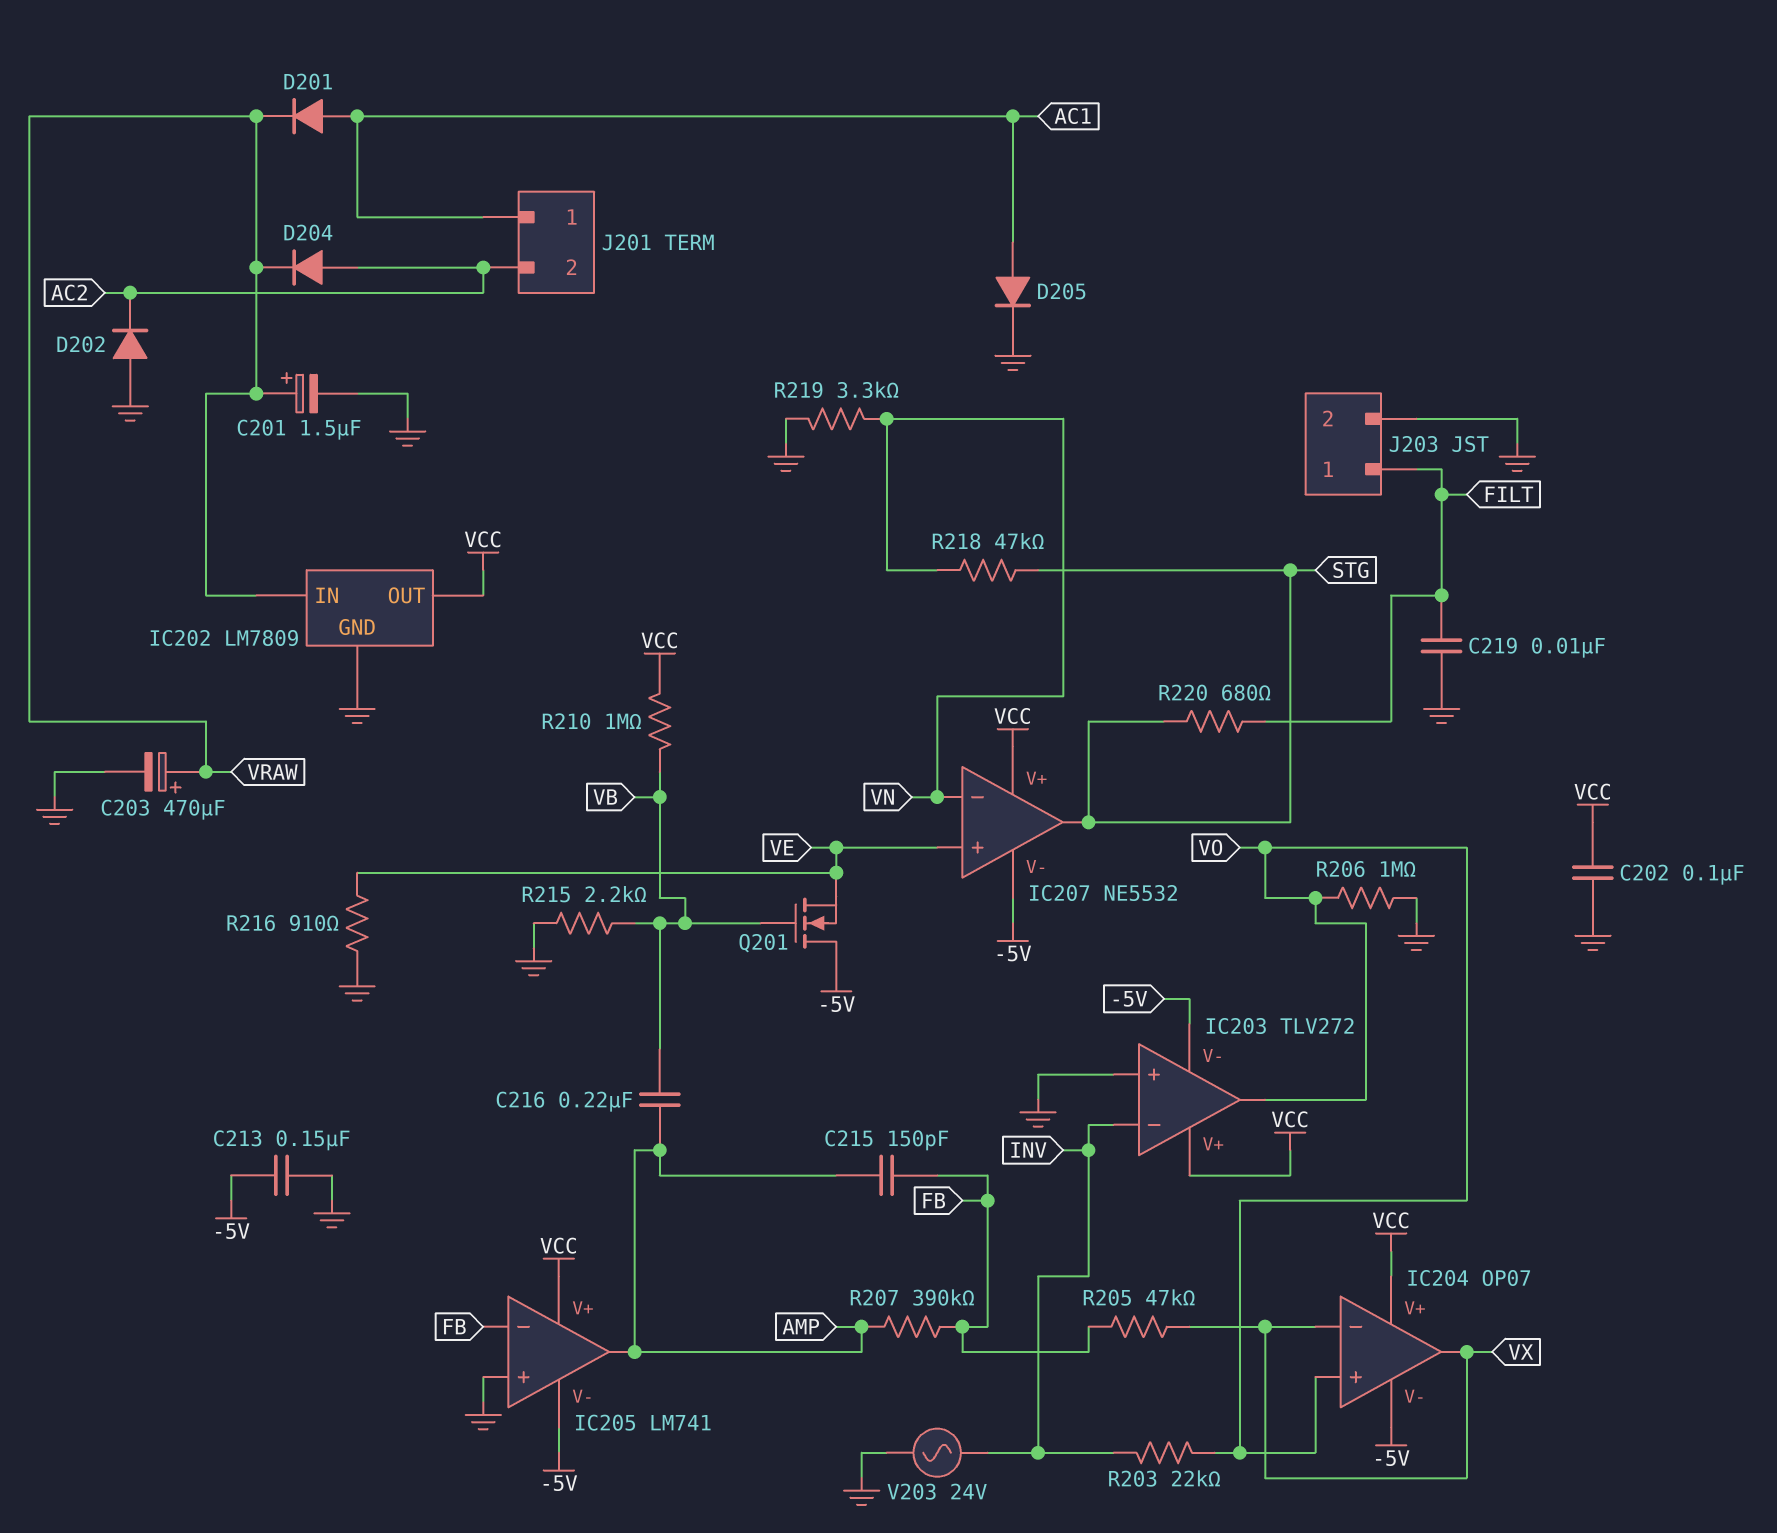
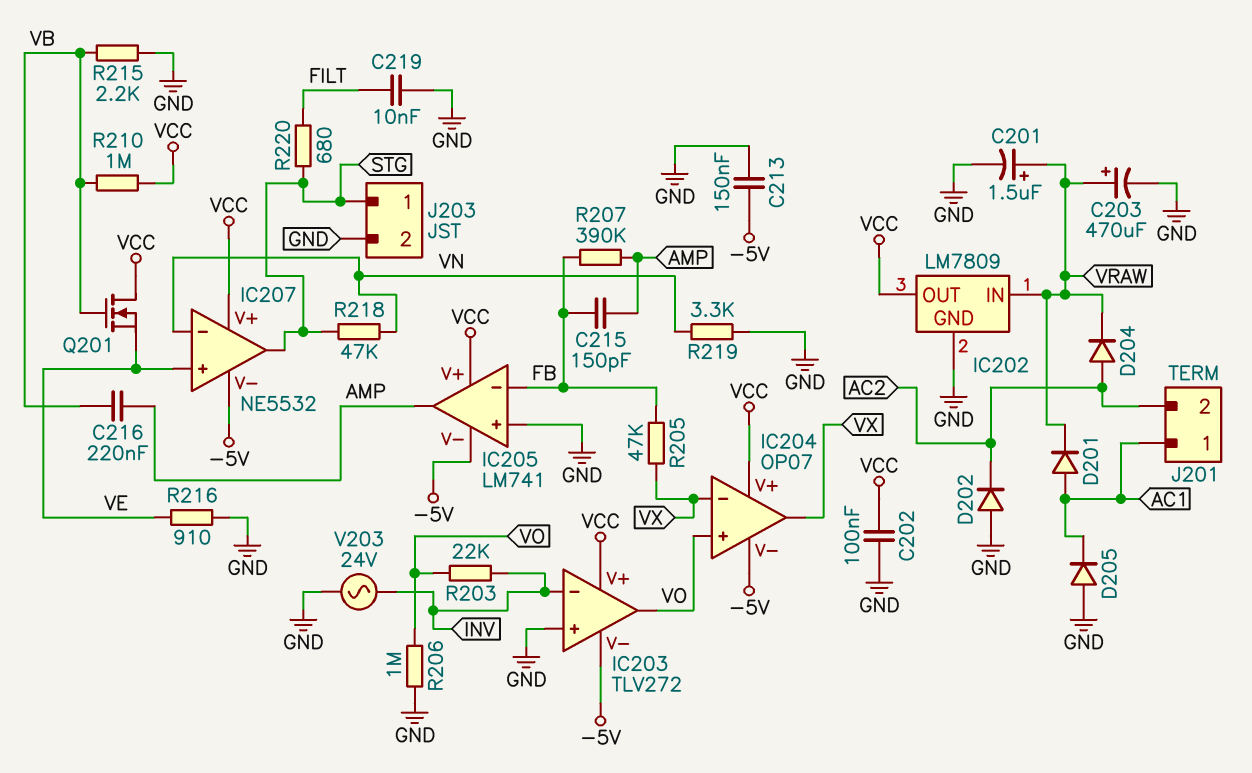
D205: diode (A AC1, K GND) -> diode (A GND, K AC1)
J203 pin 1: FILT -> STG
Q201: NMOS (G VB, D -5V, S VE) -> NMOS (G VB, D VCC, S VE)

